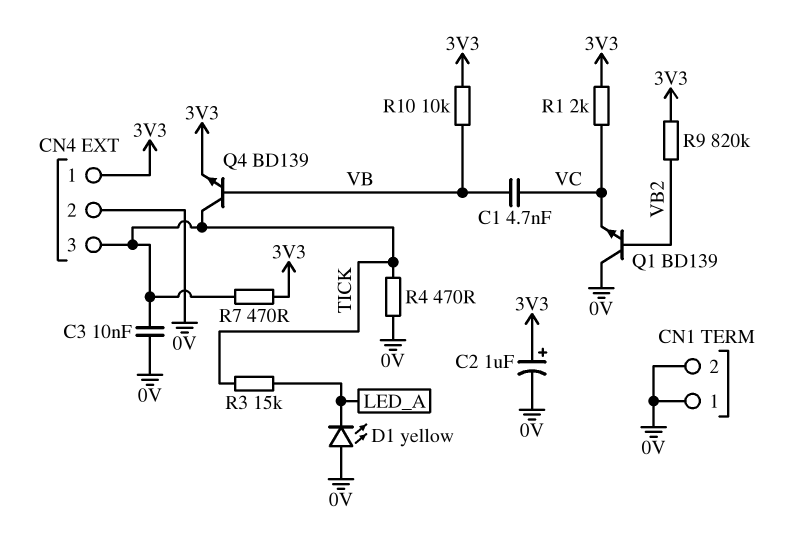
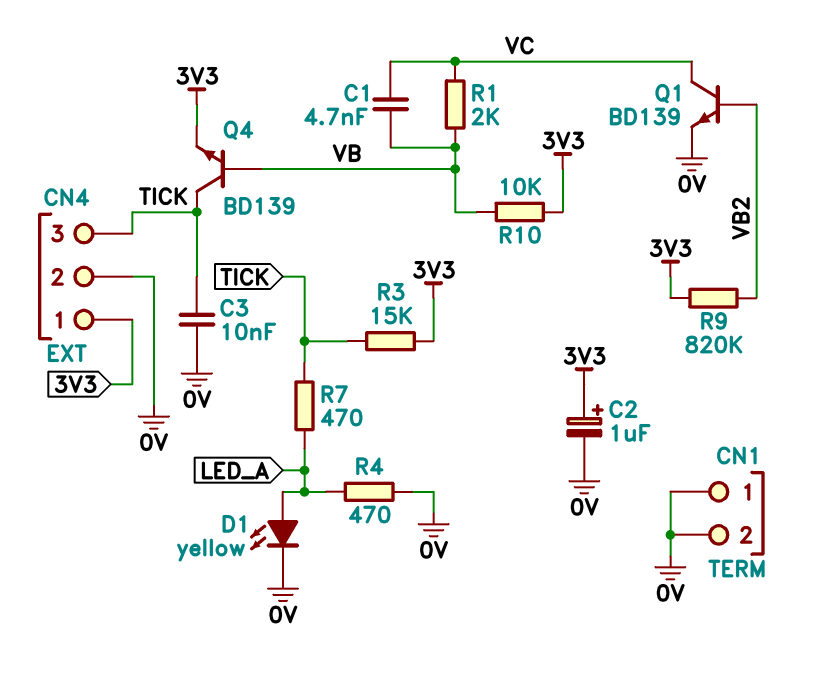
D1: LED yellow (A 0V, K LED_A) -> LED yellow (A LED_A, K 0V)
Q1: NPN BD139 (B VB2, C 0V, E VC) -> NPN BD139 (B VB2, C VC, E 0V)
R1: 2k (3V3, VC) -> 2k (VB, VC)
R3: 15k (LED_A, TICK) -> 15k (3V3, TICK)
R4: 470 (0V, TICK) -> 470 (0V, LED_A)
R7: 470 (3V3, TICK) -> 470 (LED_A, TICK)

